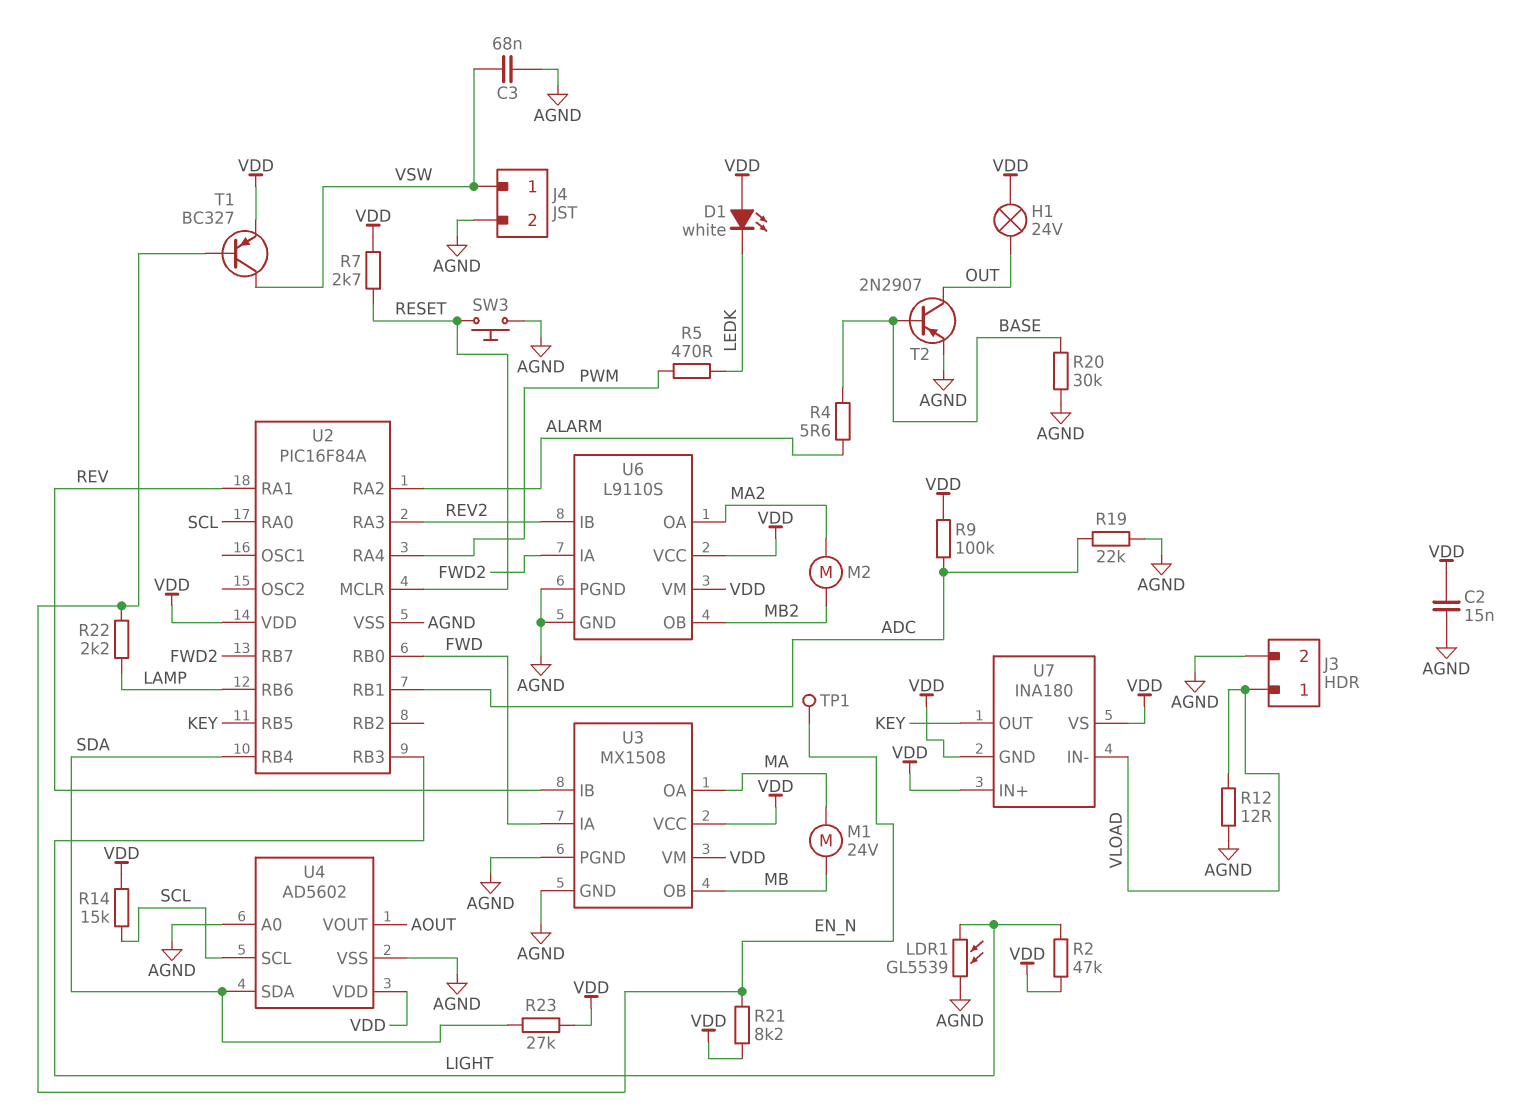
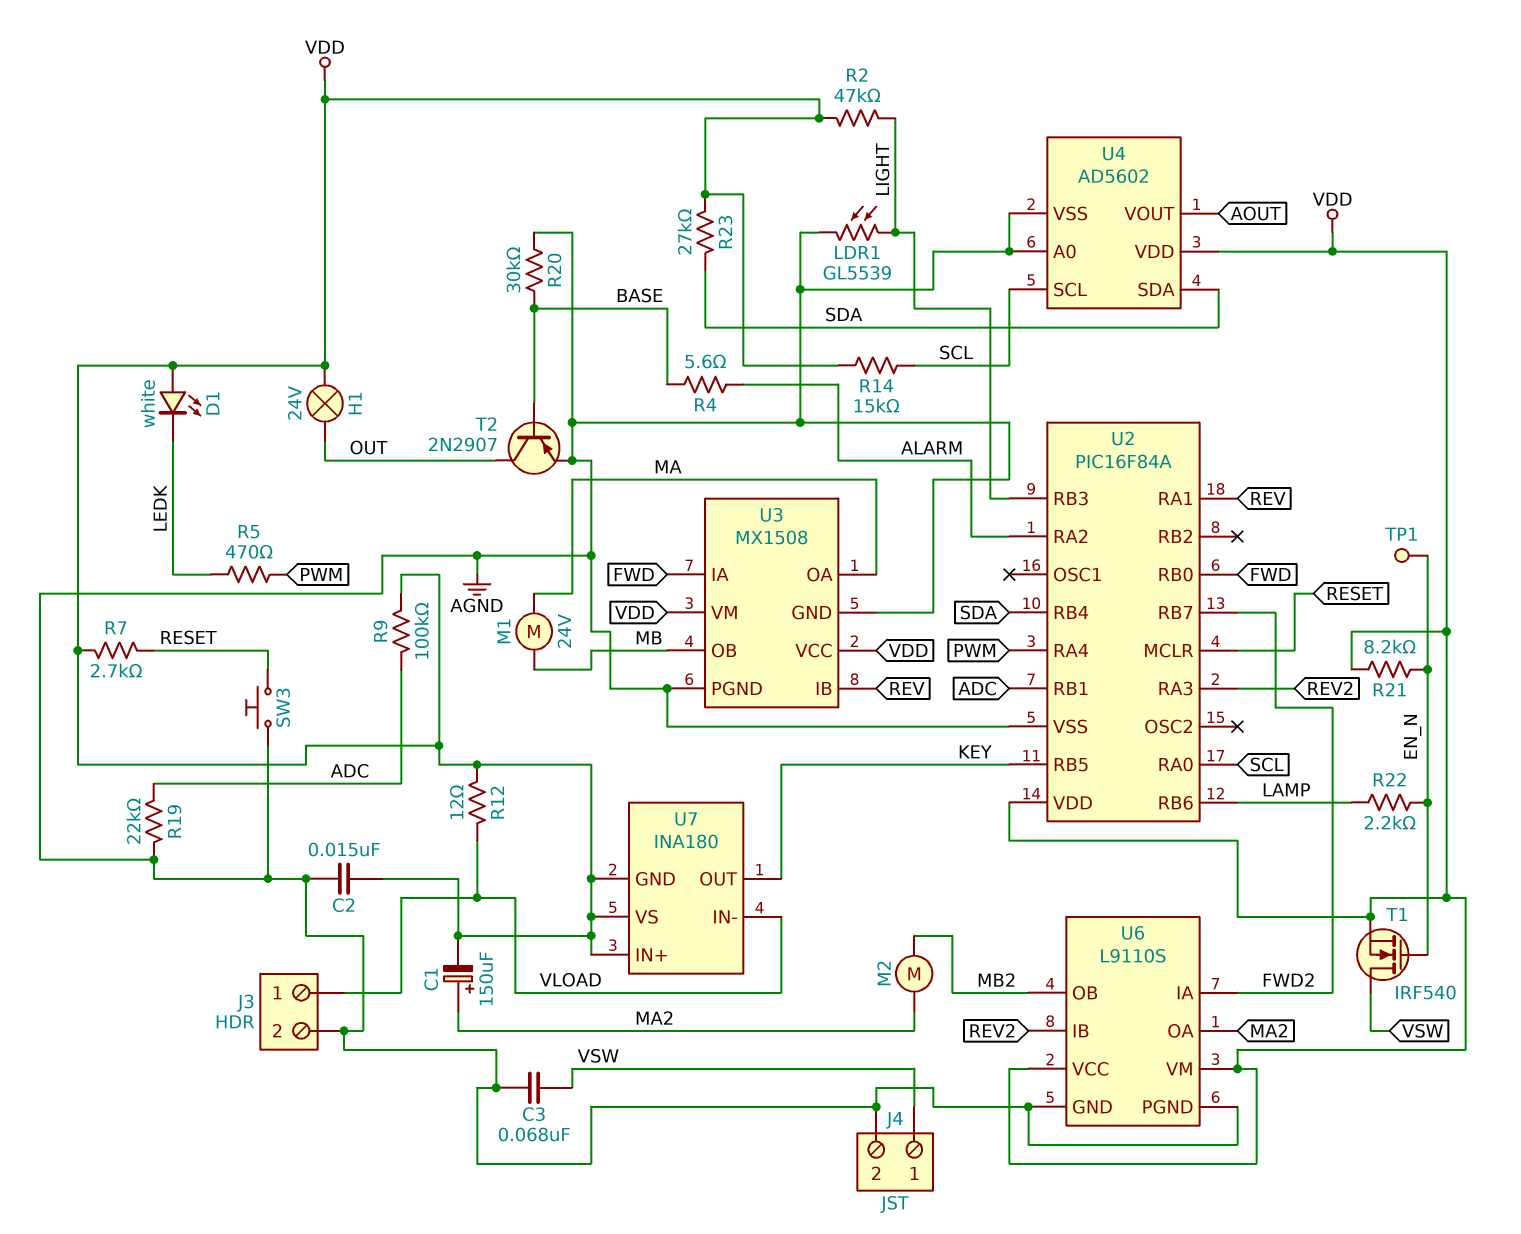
C1: none -> 150uF (plus MA2, minus VDD)
R12: 12 (AGND, VLOAD) -> 12 (VDD, VLOAD)
T1: PNP BC327 (B EN_N, C VSW, E VDD) -> NMOS IRF540 (G EN_N, D VSW, S VDD)

